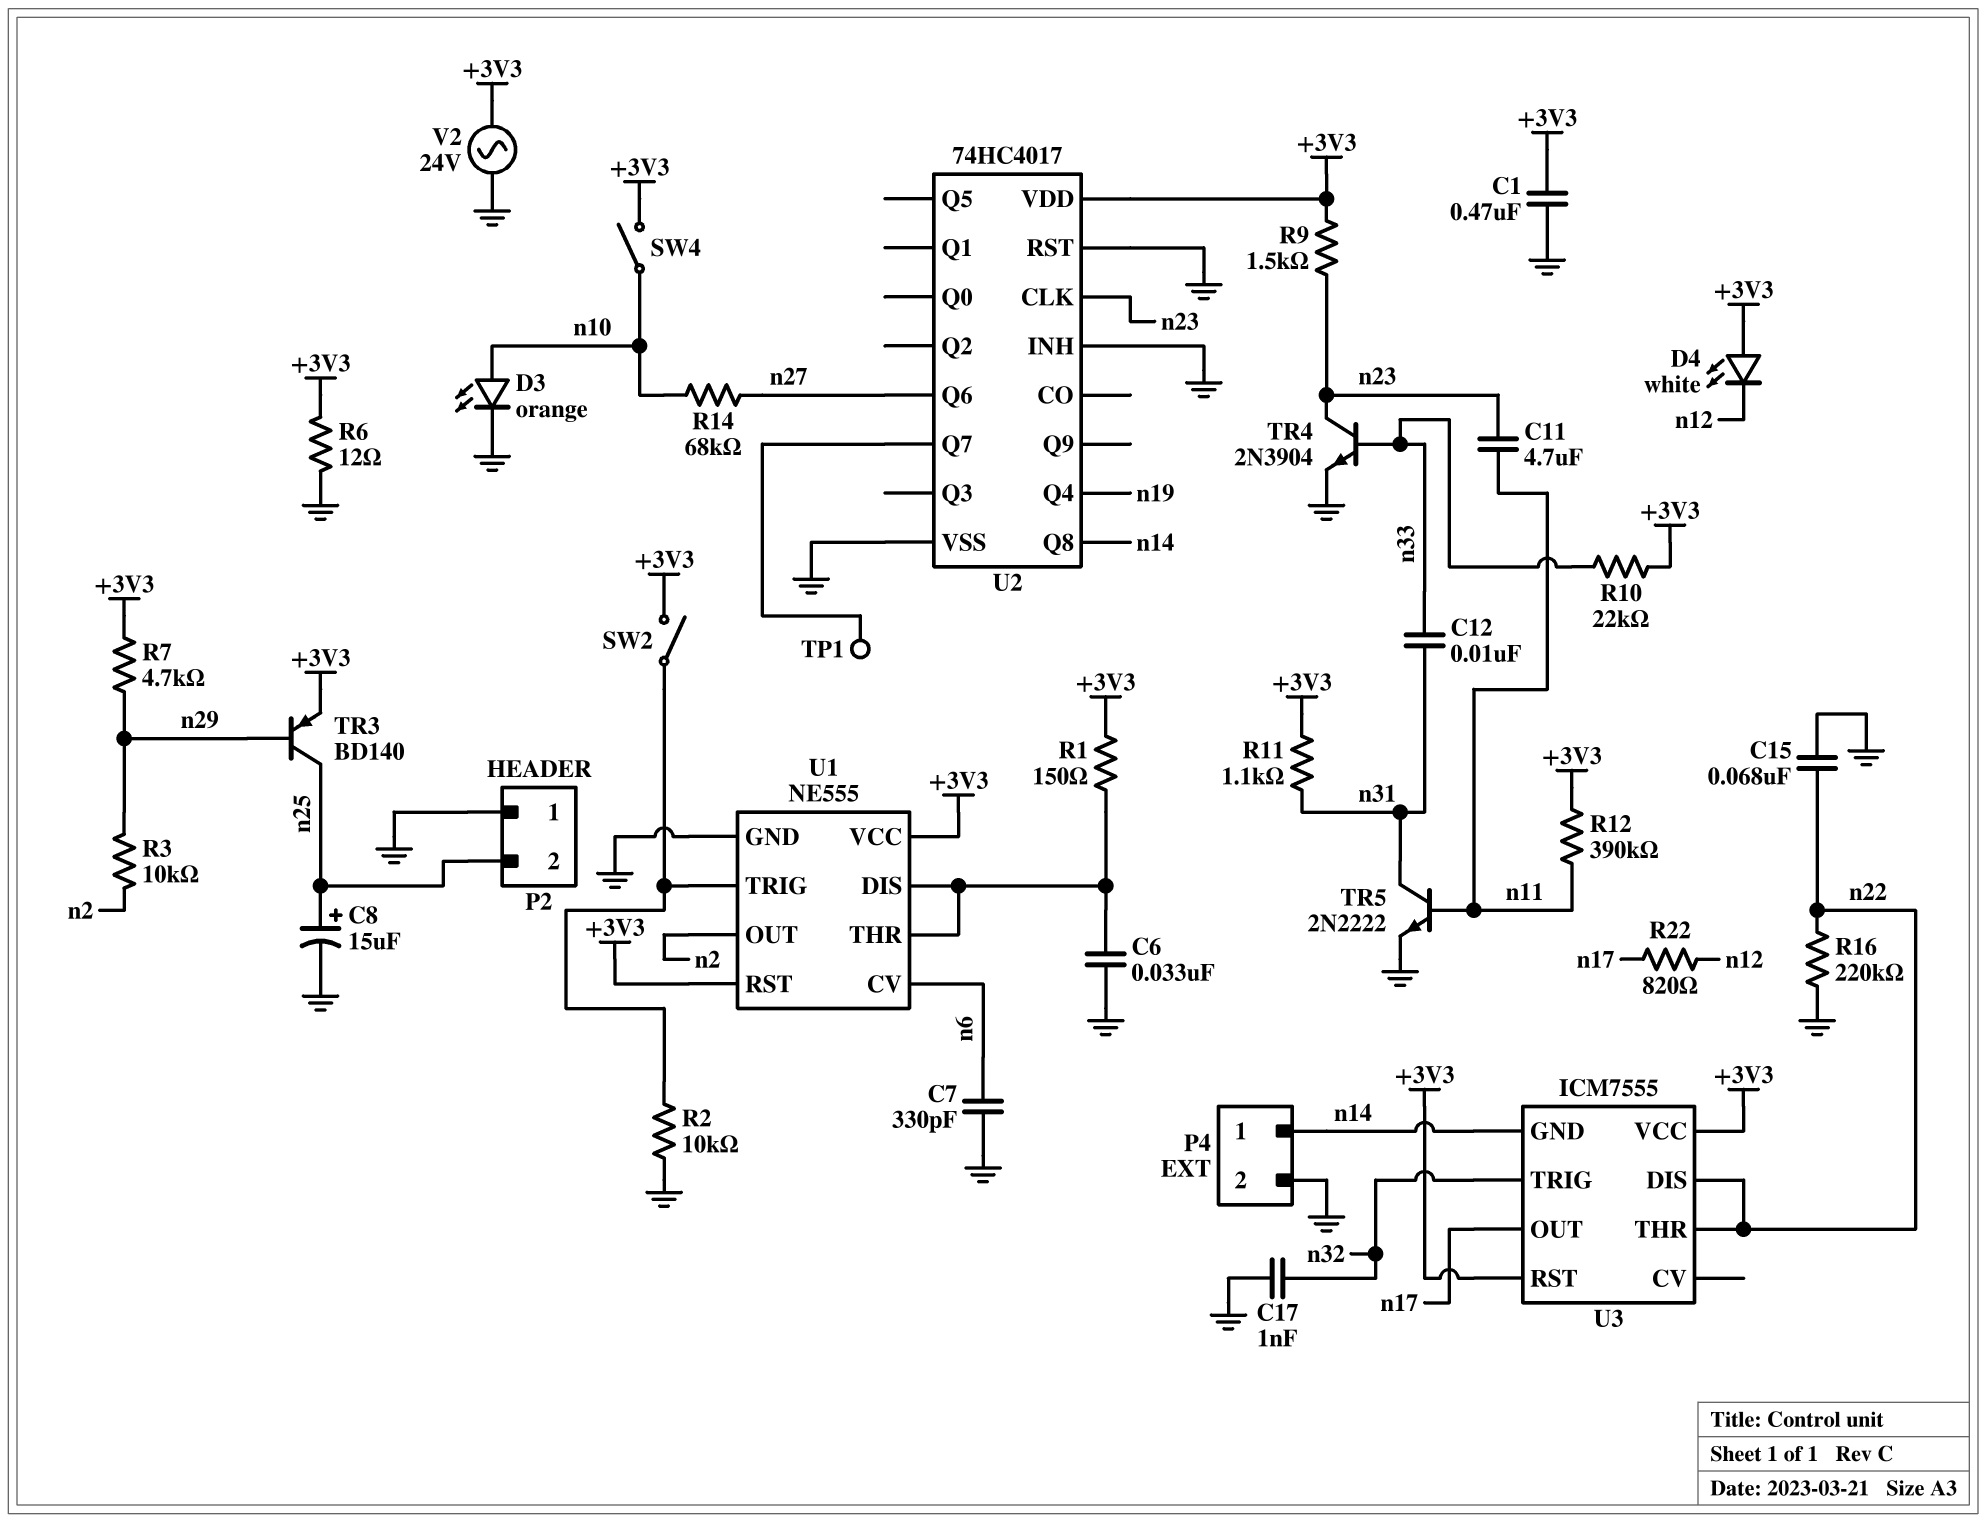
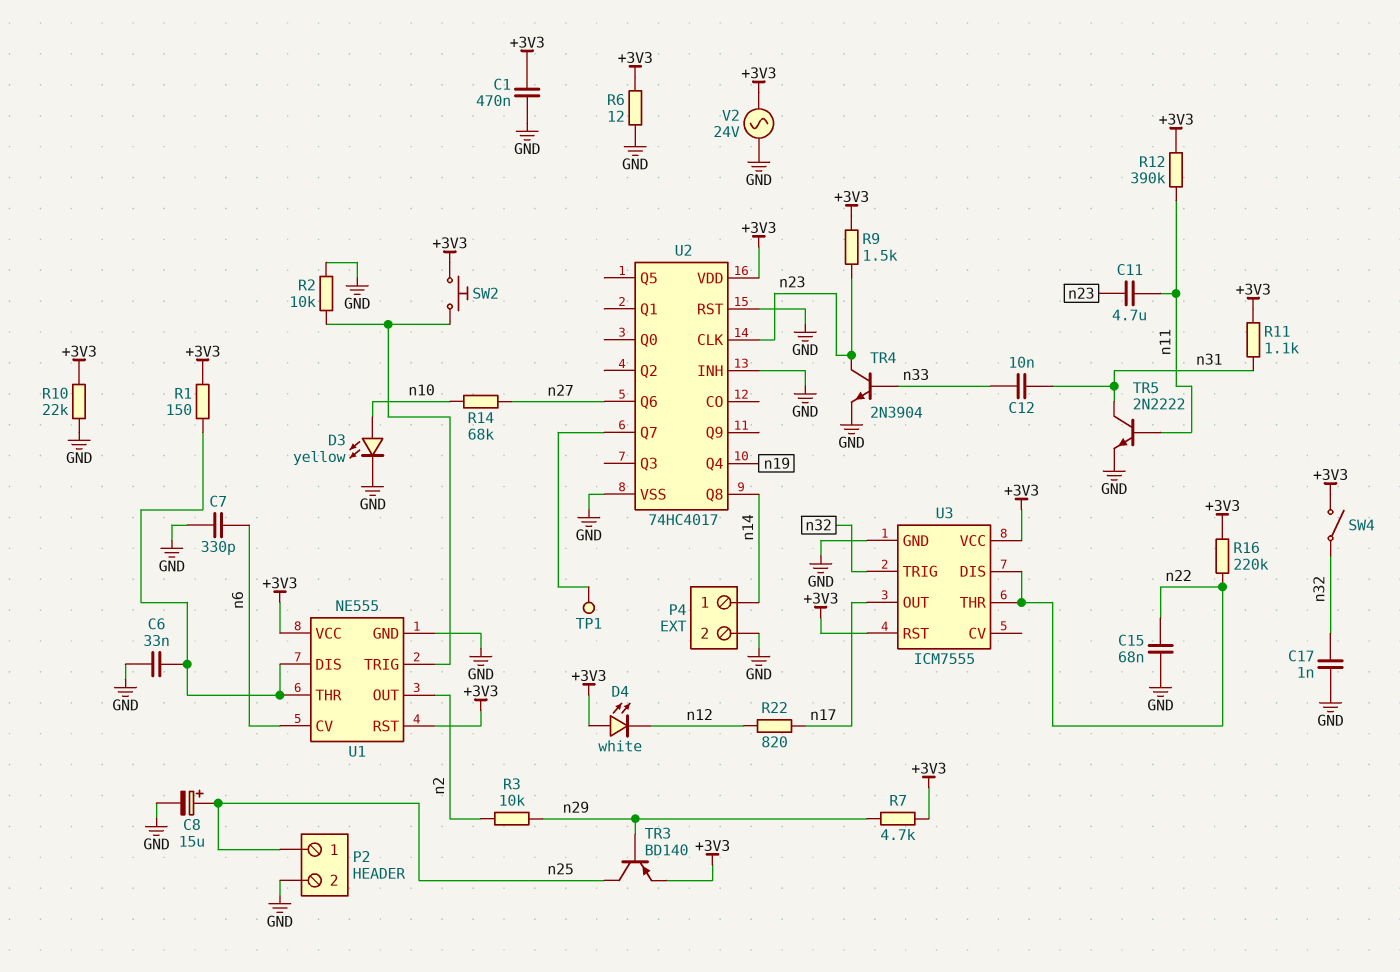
D3: LED orange (A n10, K GND) -> LED yellow (A n10, K GND)
P2 pin 1: GND -> n25
P2 pin 2: n25 -> GND
R10: 22k (+3V3, n33) -> 22k (+3V3, GND)
R16: 220k (GND, n22) -> 220k (+3V3, n22)
SW2: switch (+3V3, U1/TRIG) -> button (+3V3, U1/TRIG)
SW4: switch (+3V3, n10) -> switch (+3V3, n32)
U3 pin GND: n14 -> GND

